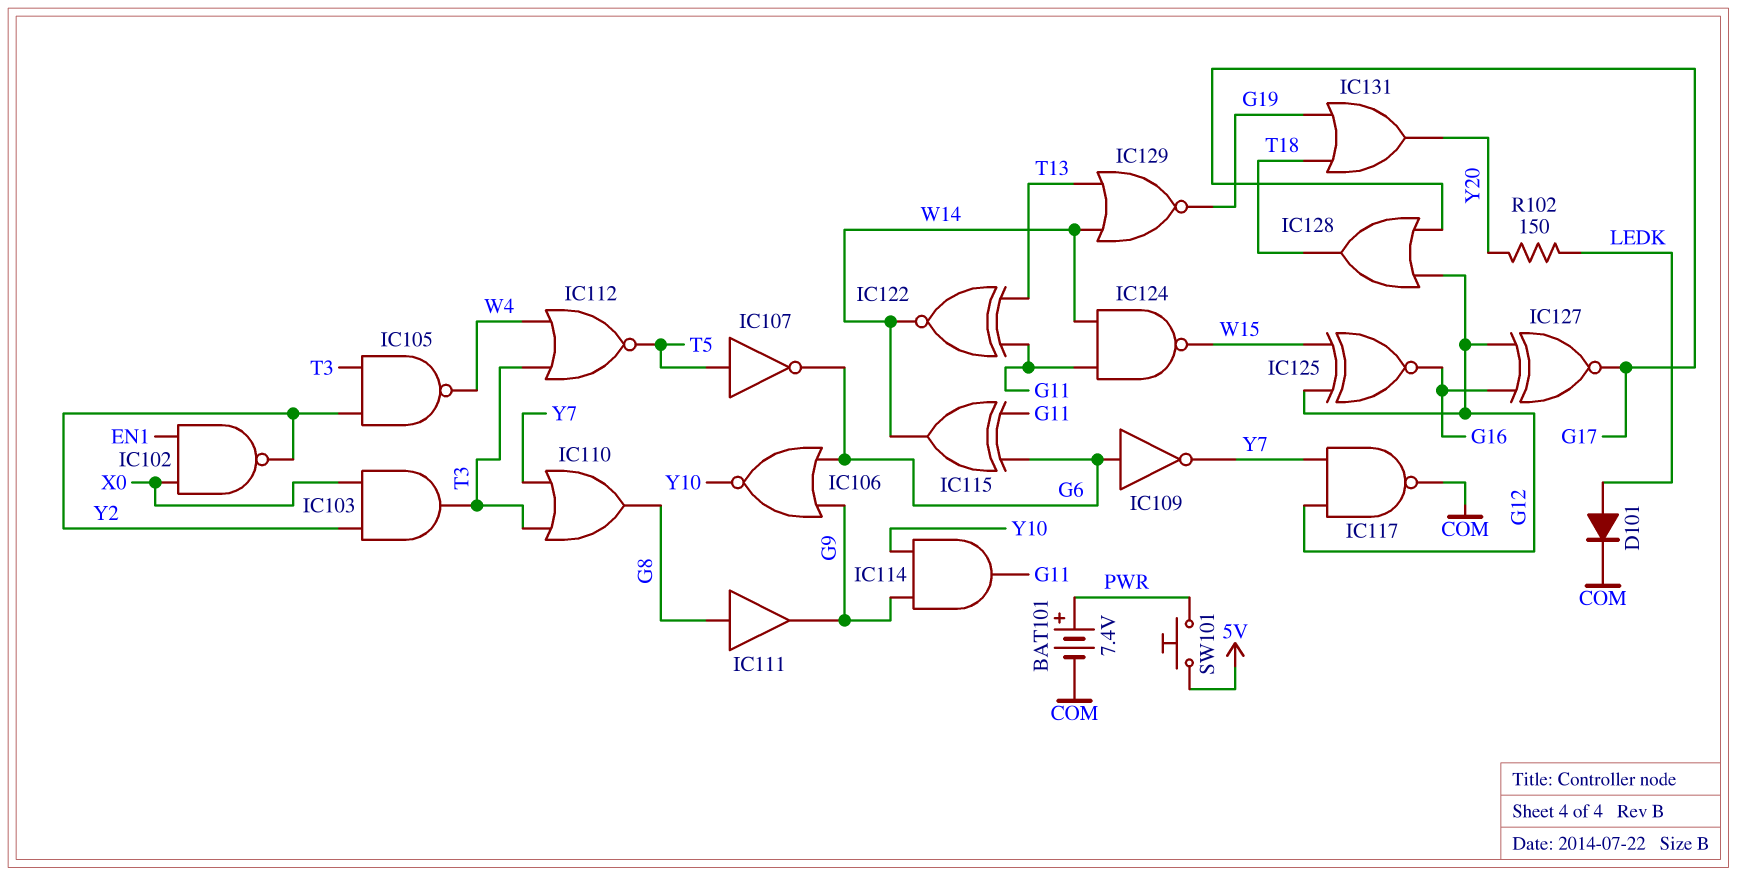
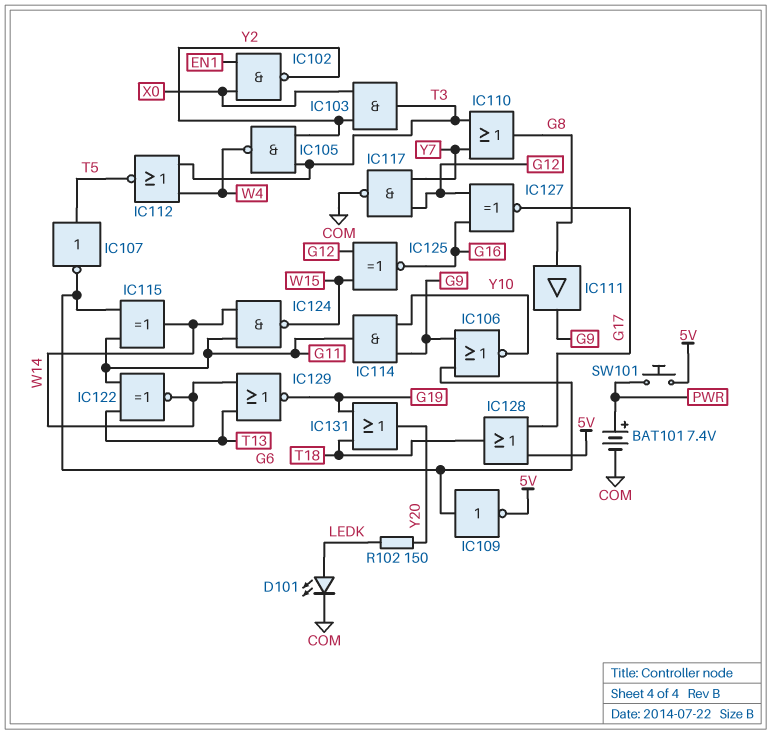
D101: diode (A LEDK, K COM) -> LED (A LEDK, K COM)
IC109: NOT (in G6, out Y7) -> NOT (in G6, out 5V)
IC128: OR (in G12, in G17, out T18) -> OR (in 5V, in G17, out T18)

